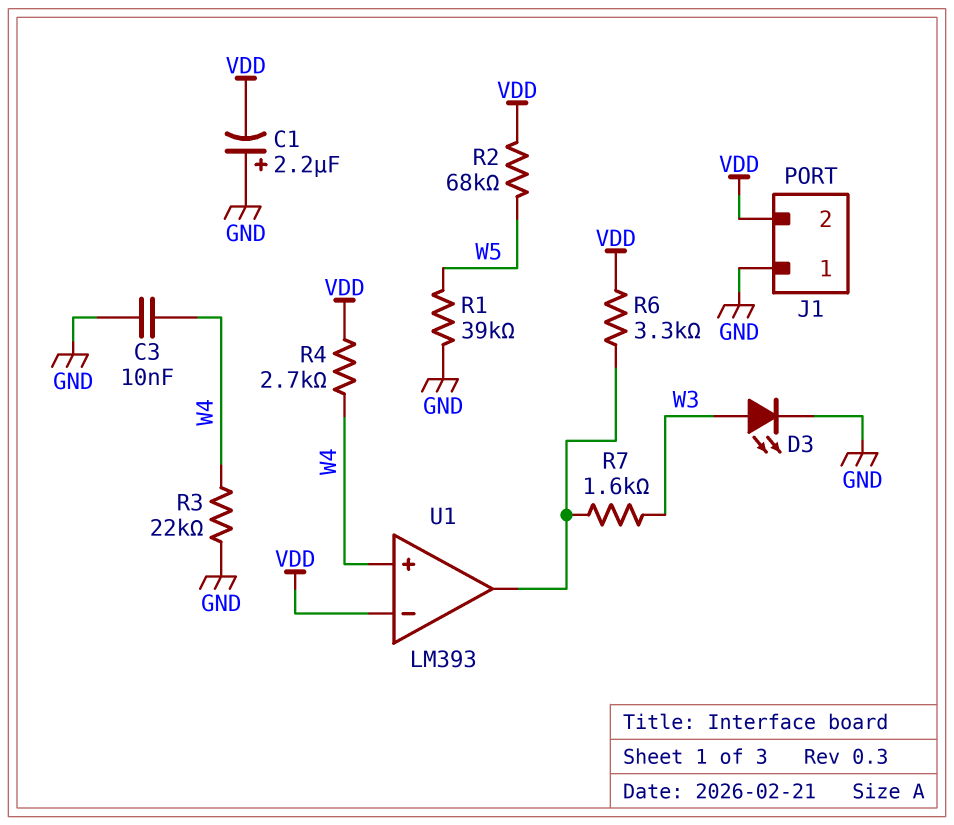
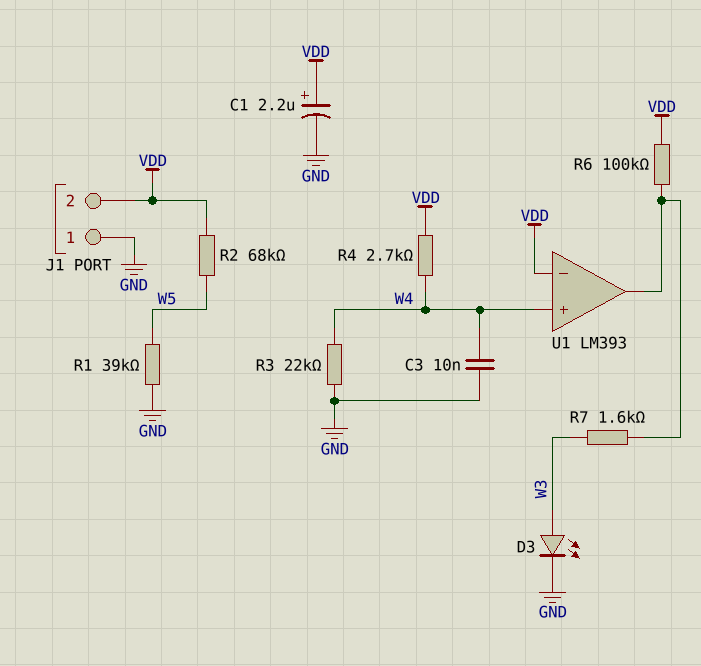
C1: 2.2uF (plus GND, minus VDD) -> 2.2uF (plus VDD, minus GND)
R6: 3.3k (U1/out, VDD) -> 100k (U1/out, VDD)

